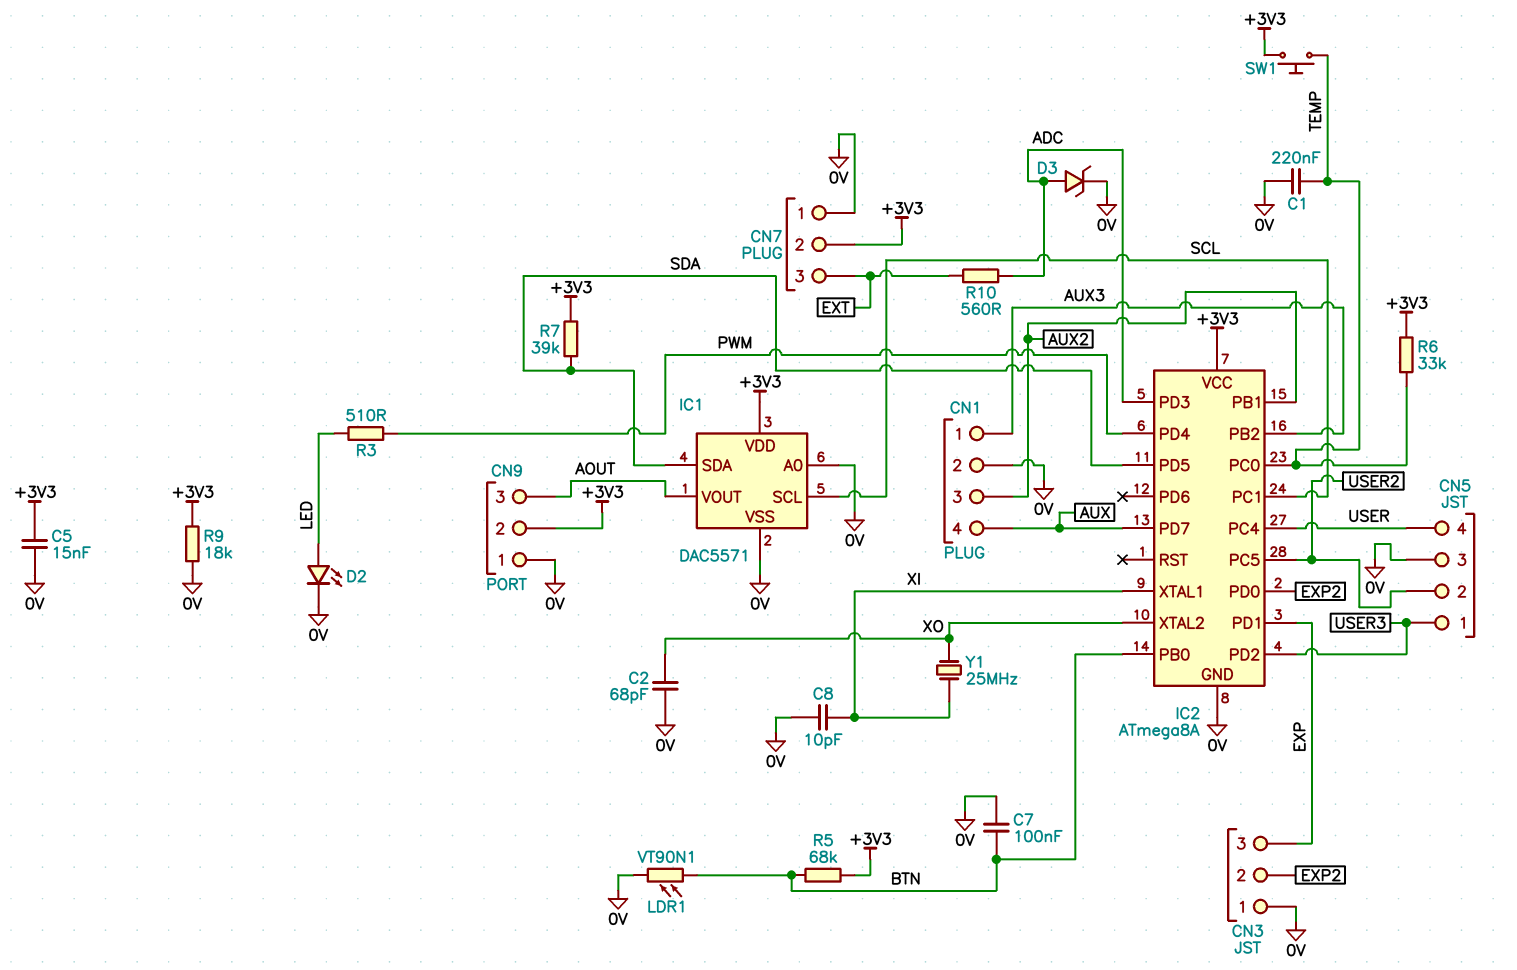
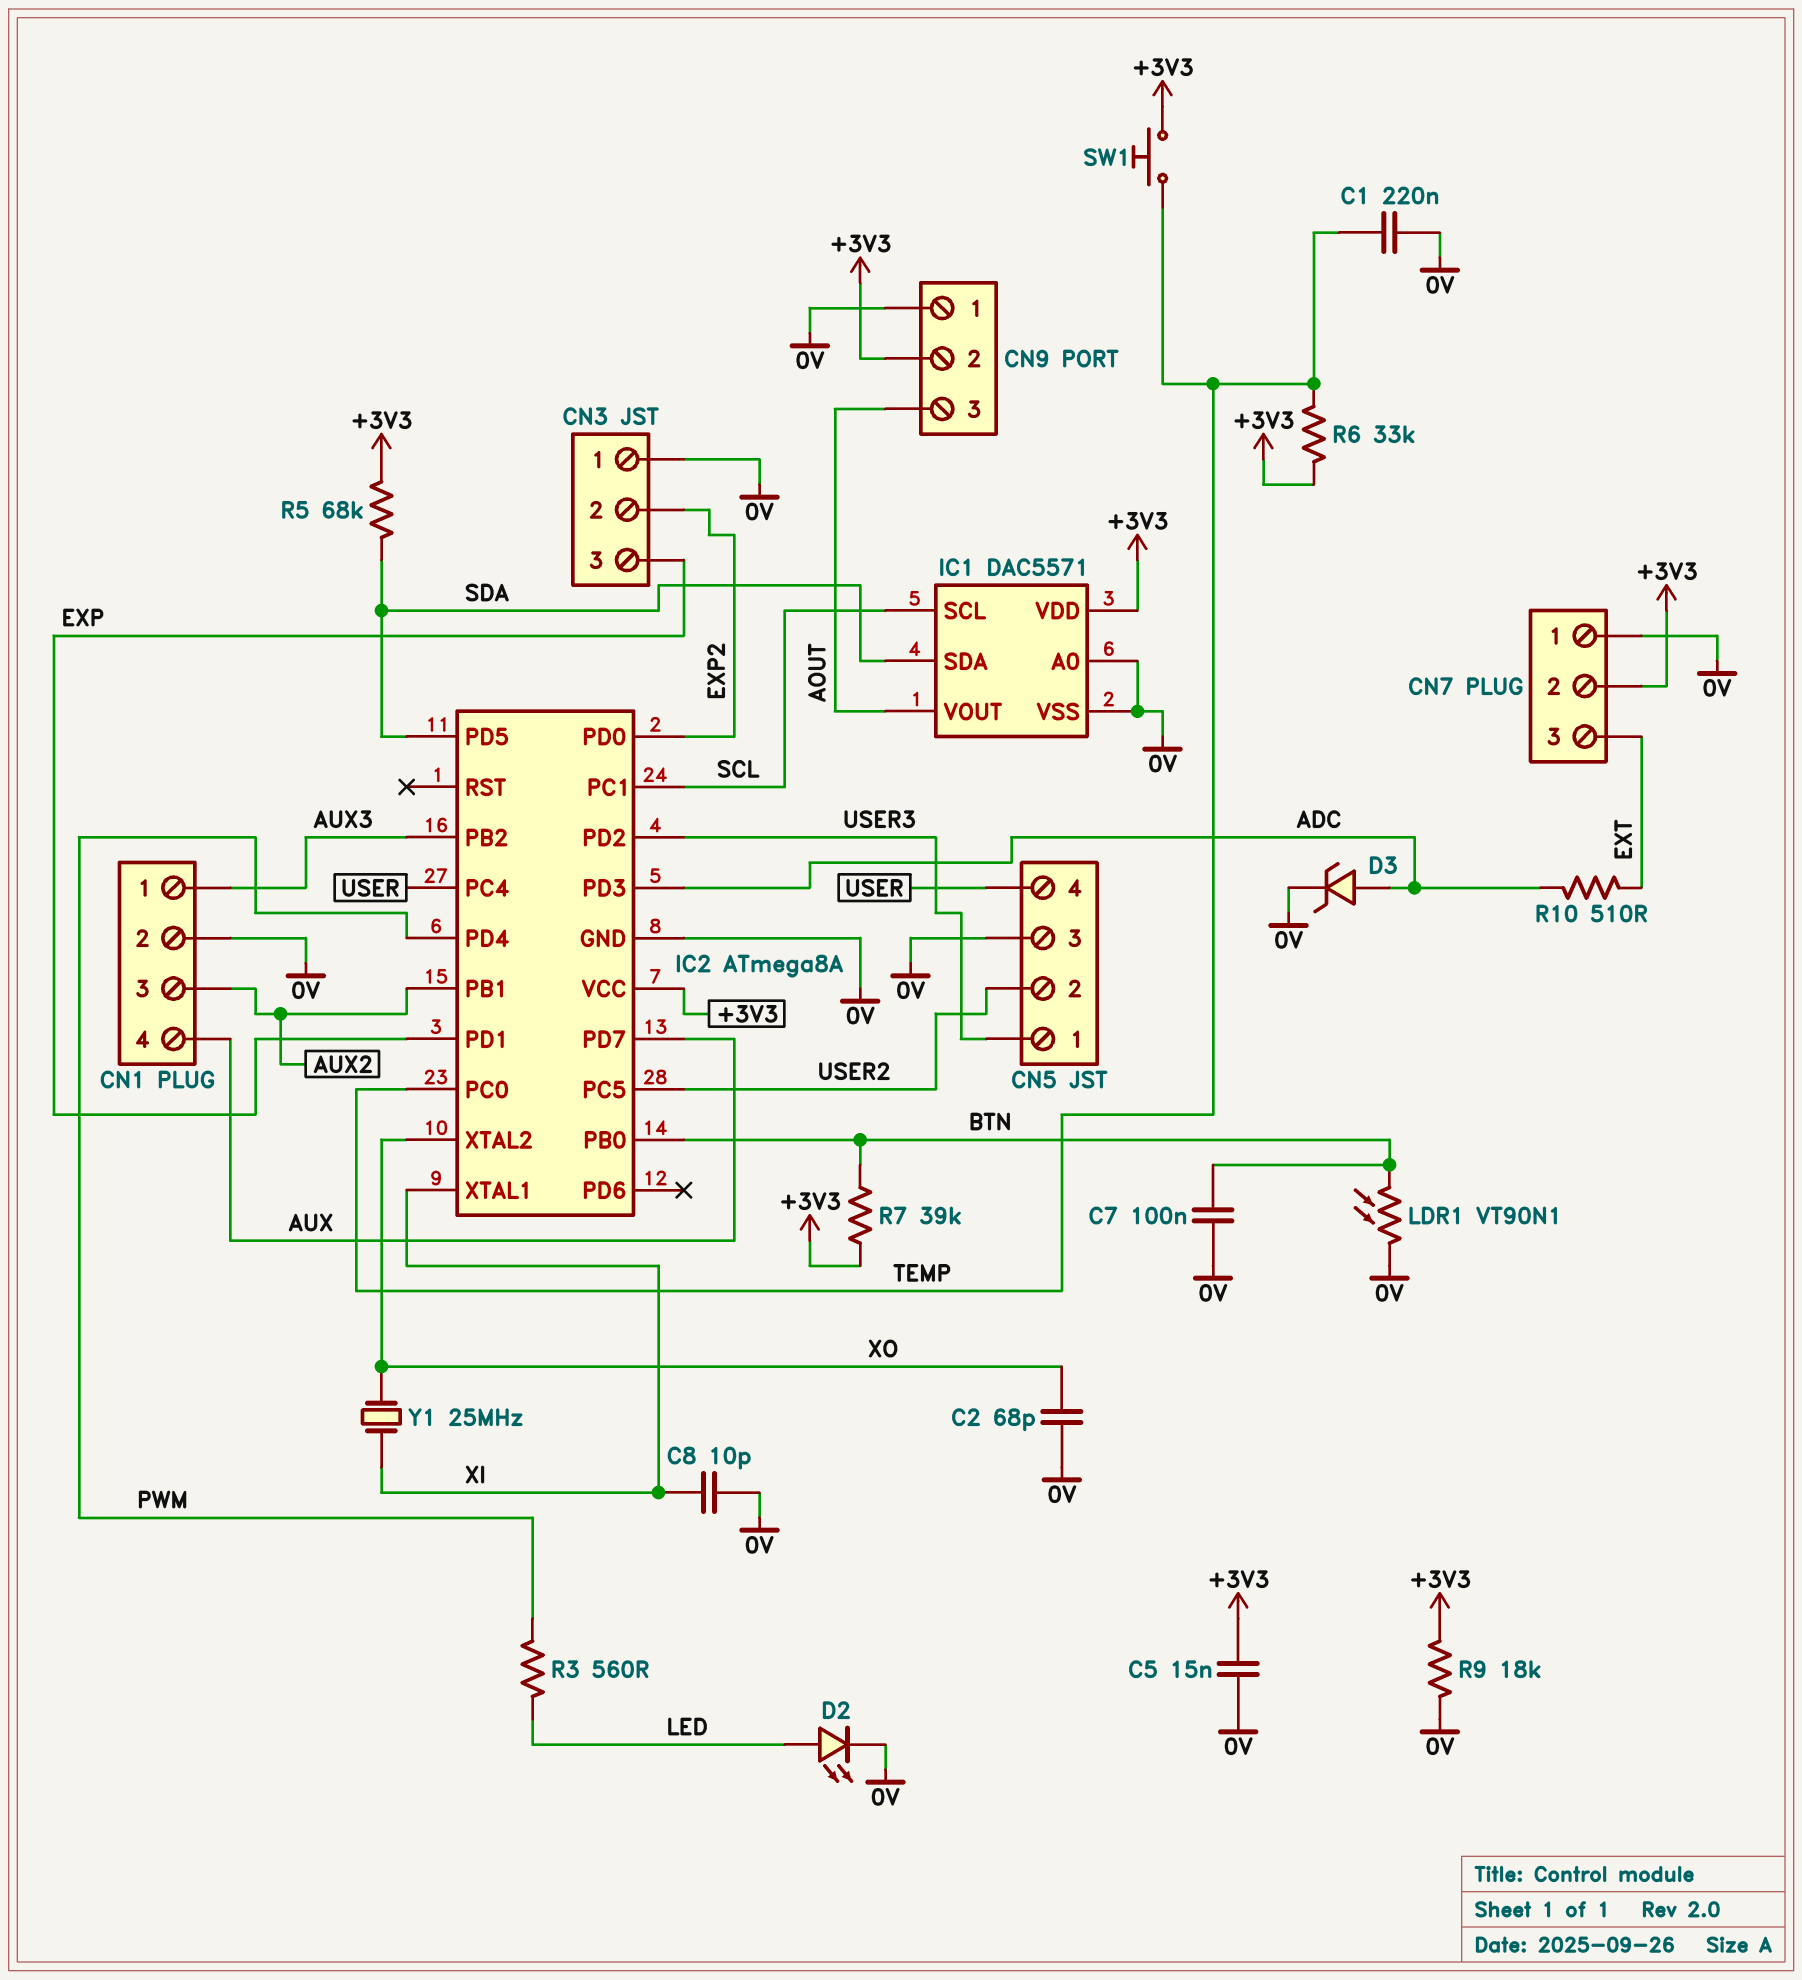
R3: 510 (LED, PWM) -> 560 (LED, PWM)
R5: 68k (+3V3, BTN) -> 68k (+3V3, SDA)
R7: 39k (+3V3, SDA) -> 39k (+3V3, BTN)
R10: 560 (ADC, EXT) -> 510 (ADC, EXT)

